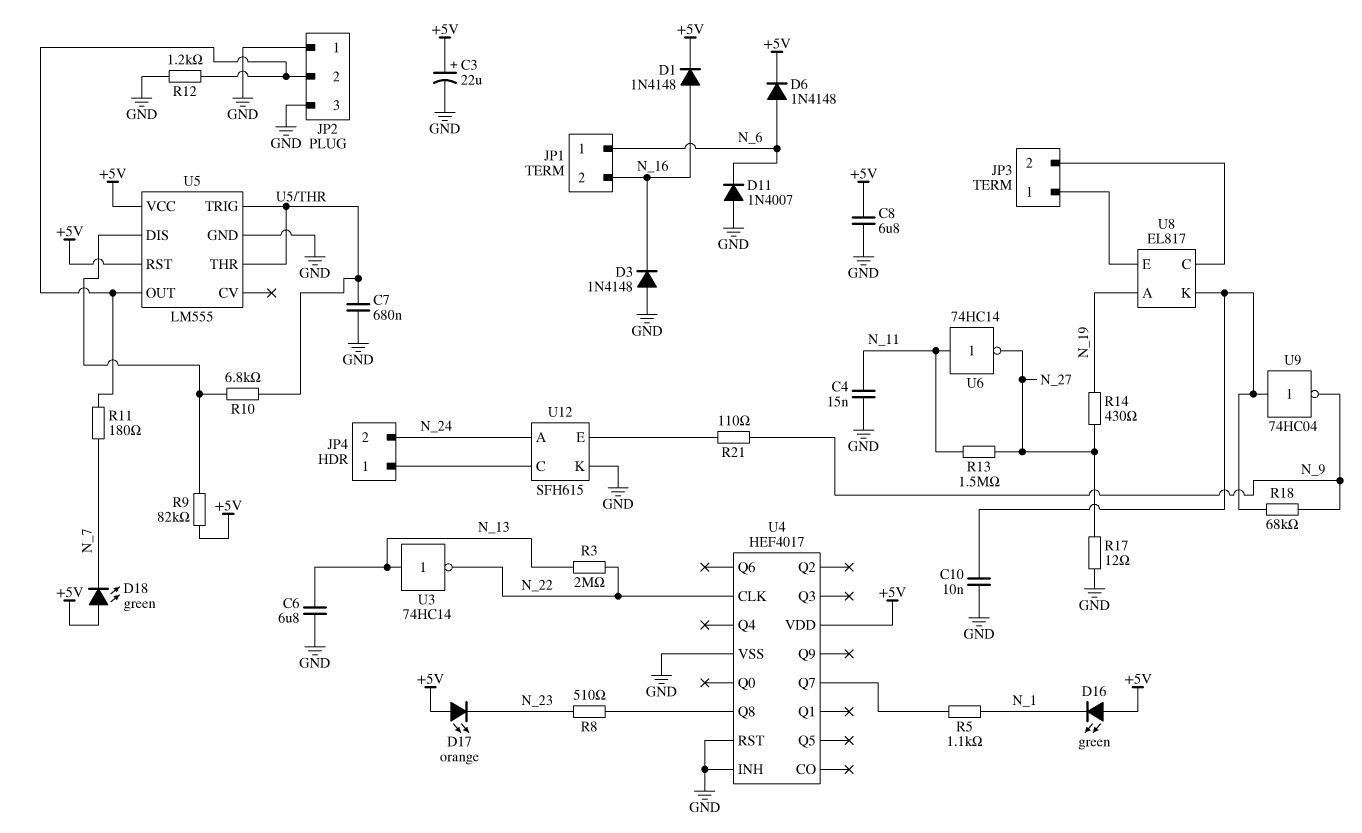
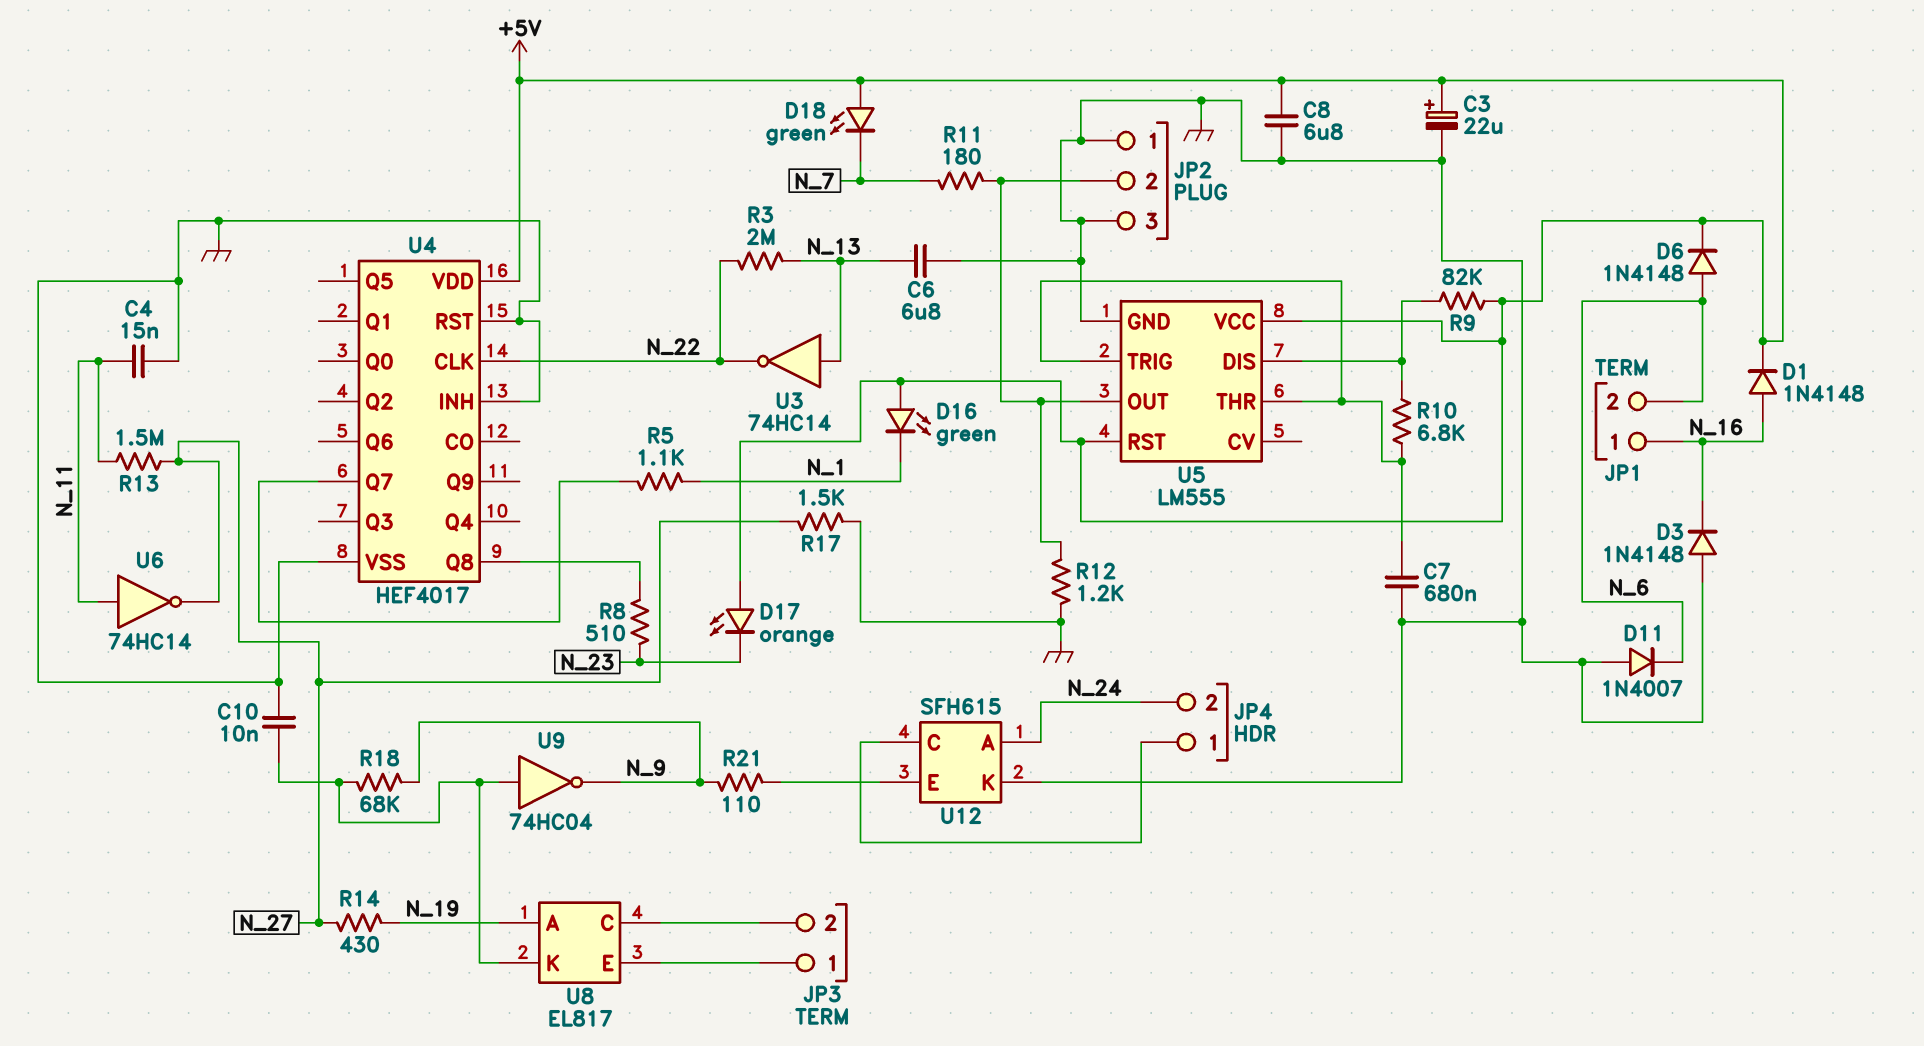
JP1 pin 1: N_6 -> N_16
JP1 pin 2: N_16 -> N_6
R17: 12 (GND, N_27) -> 1.5k (GND, N_27)

